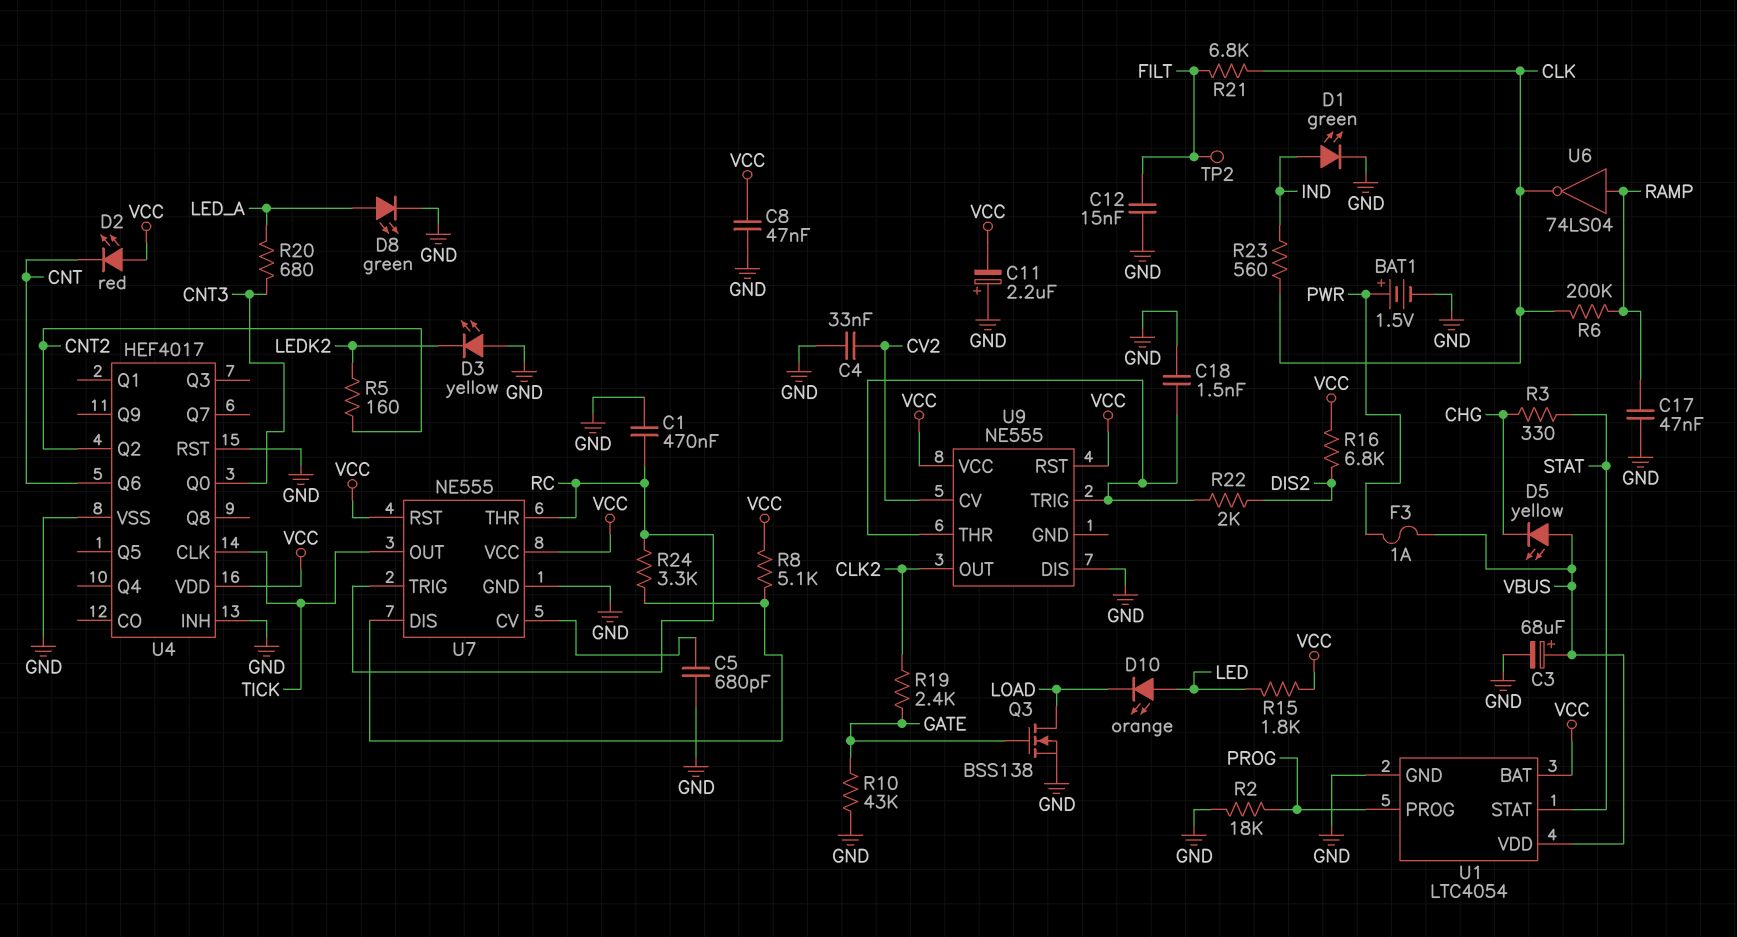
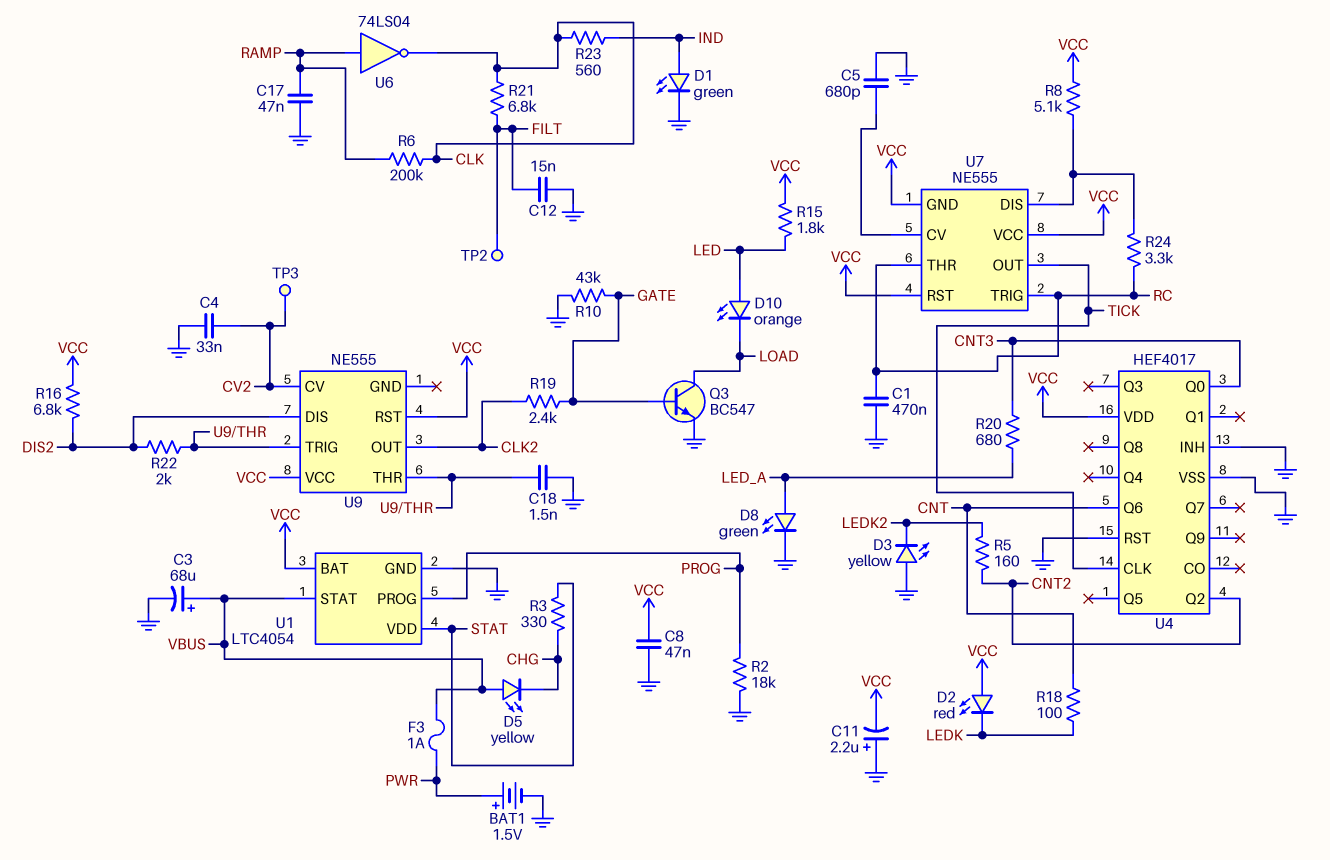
D2: LED red (A VCC, K CNT) -> LED red (A VCC, K LEDK)
Q3: NMOS BSS138 (G GATE, D LOAD, S GND) -> NPN BC547 (B GATE, C LOAD, E GND)
R18: none -> 100 (CNT, LEDK)
TP3: none -> test point (CV2)
U1 pin STAT: STAT -> VBUS
U1 pin VDD: VBUS -> STAT
U7 pin GND: GND -> VCC
U9 pin DIS: GND -> DIS2

